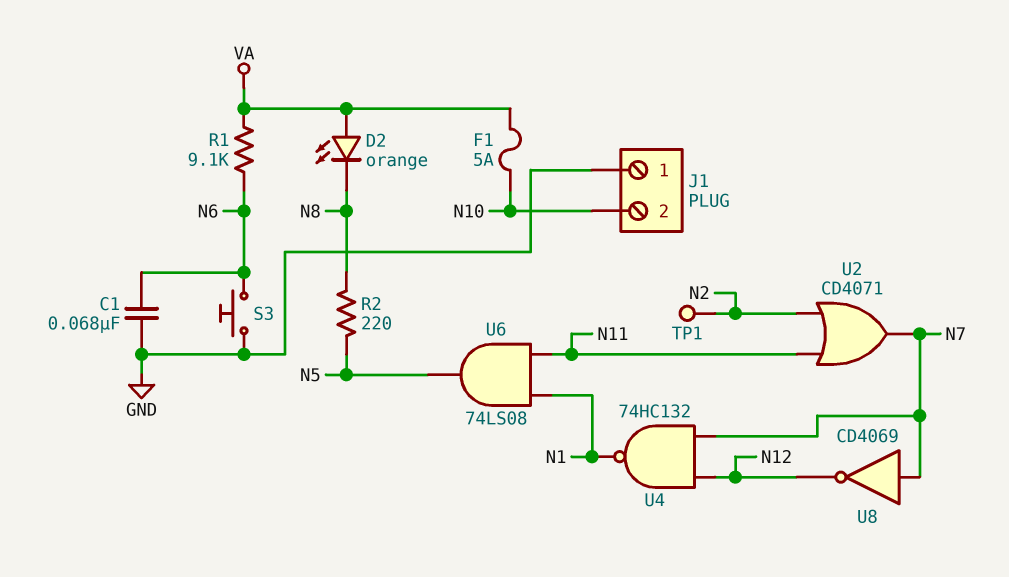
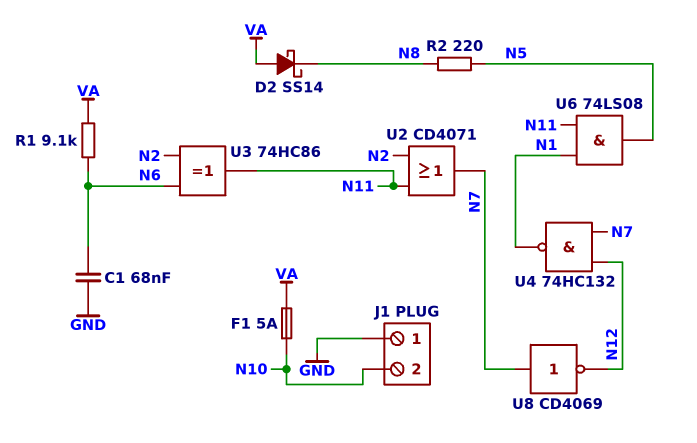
D2: LED orange (A VA, K N8) -> schottky SS14 (A VA, K N8)
S3: button (GND, N6) -> none
TP1: test point (N2) -> none
U3: none -> XOR 74HC86 (in N2, in N6, out N11)

